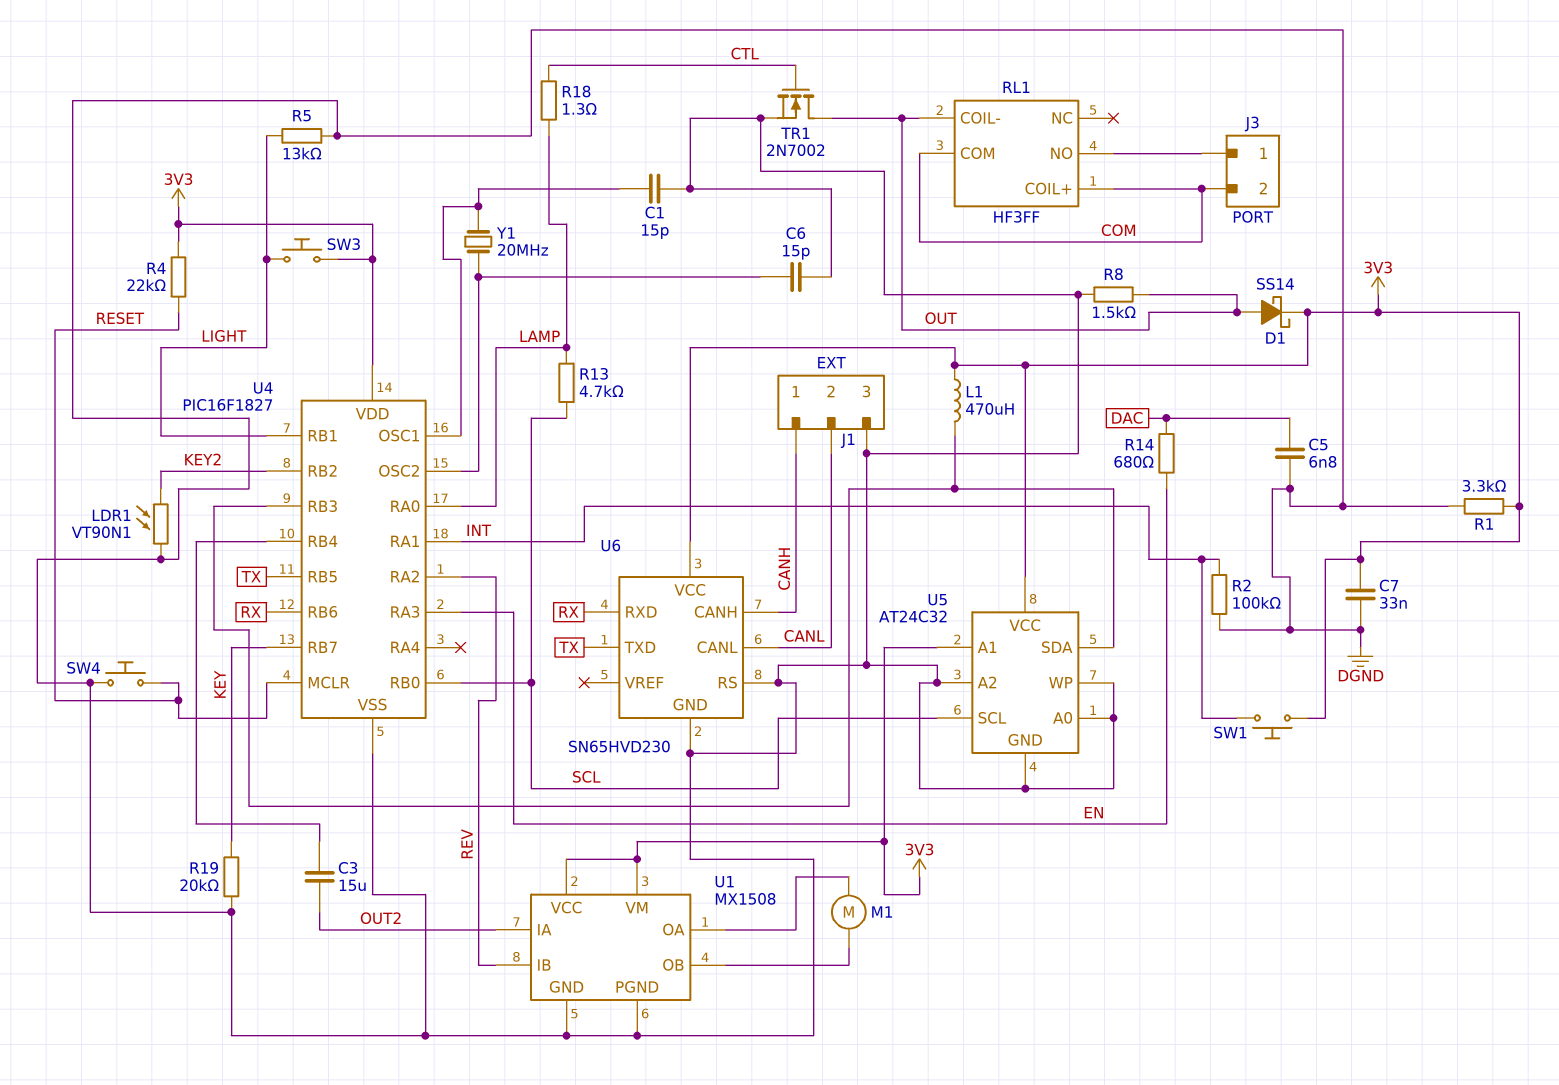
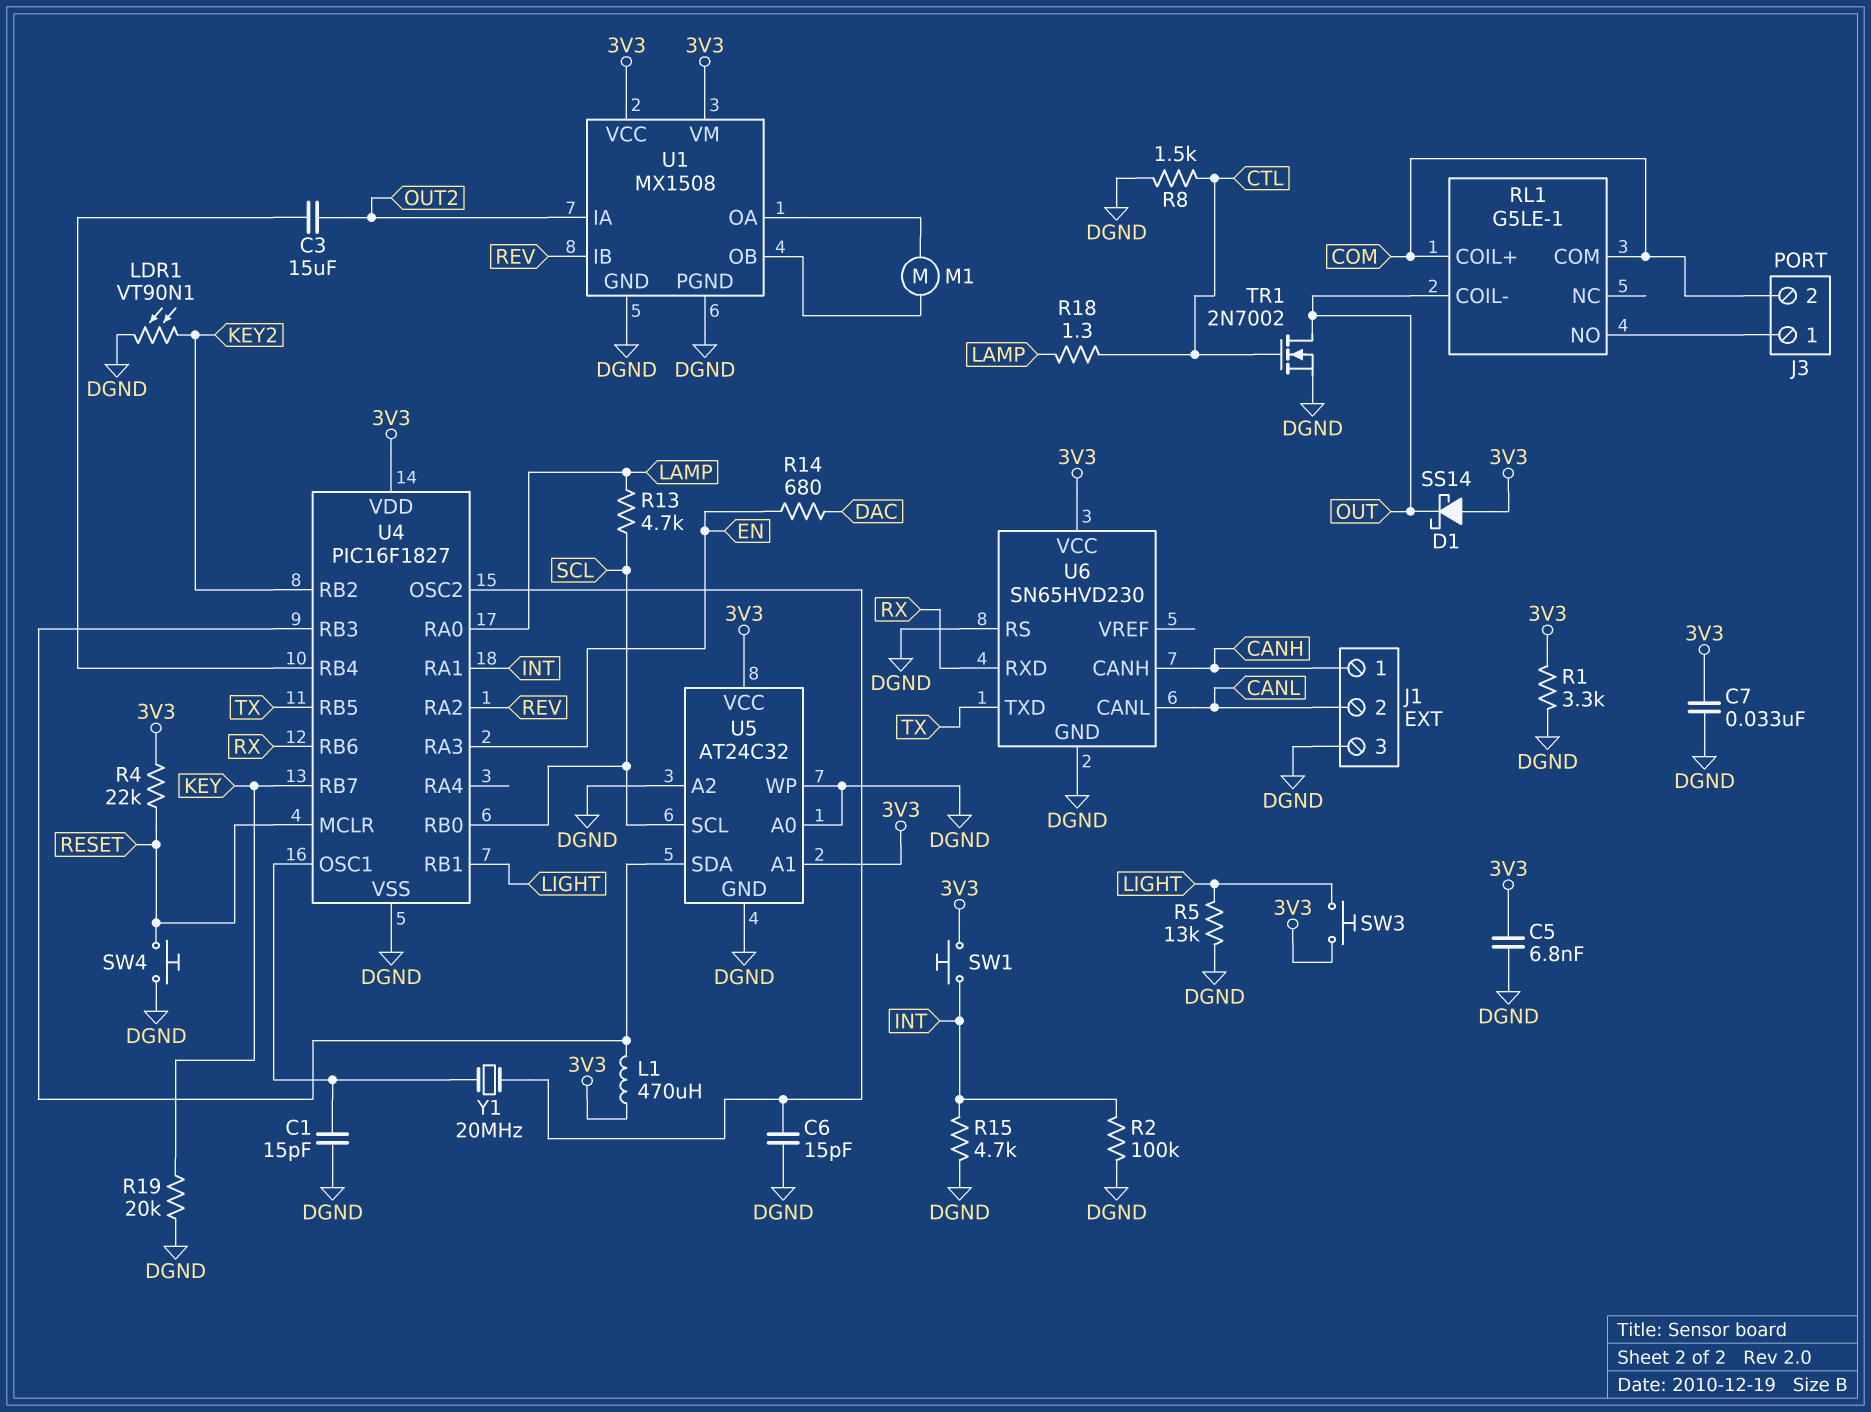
C5: 6.8nF (DAC, DGND) -> 6.8nF (3V3, DGND)
D1: schottky SS14 (A OUT, K 3V3) -> schottky SS14 (A 3V3, K OUT)
R8: 1.5k (DGND, OUT) -> 1.5k (CTL, DGND)
R15: none -> 4.7k (DGND, INT)
RL1: HF3FF -> G5LE-1

